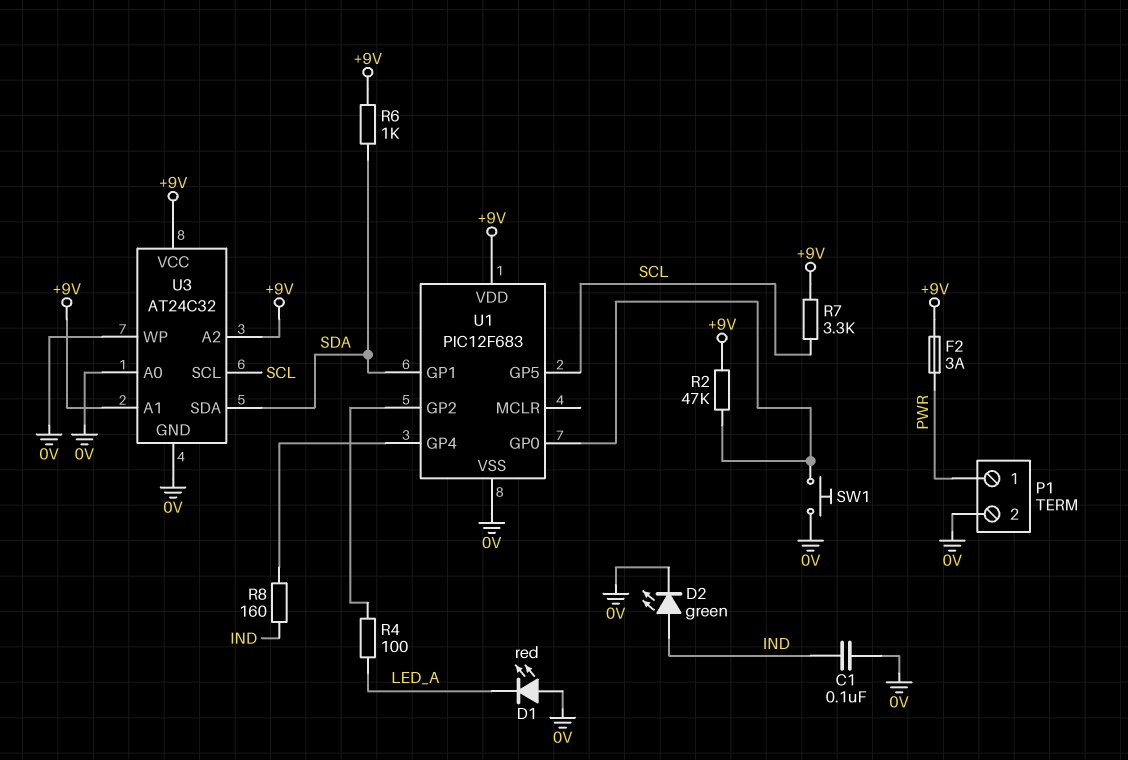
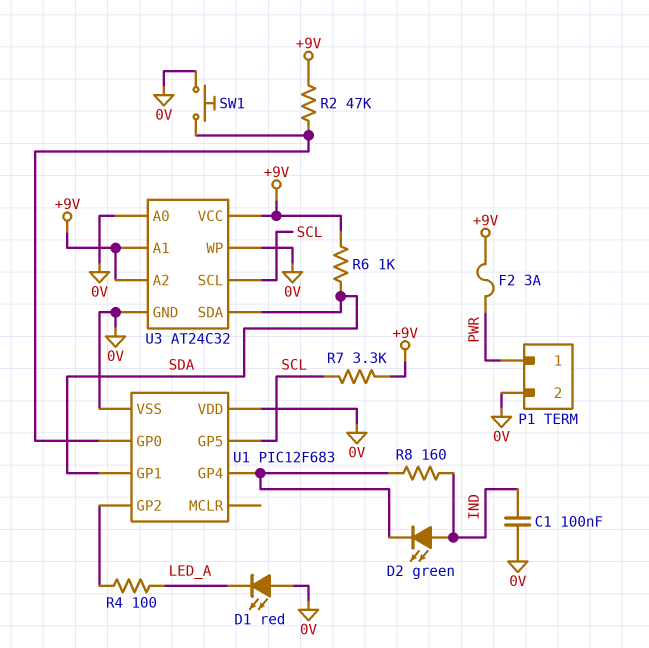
D2: LED green (A IND, K 0V) -> LED green (A IND, K U1/GP4)
U1 pin VDD: +9V -> 0V

